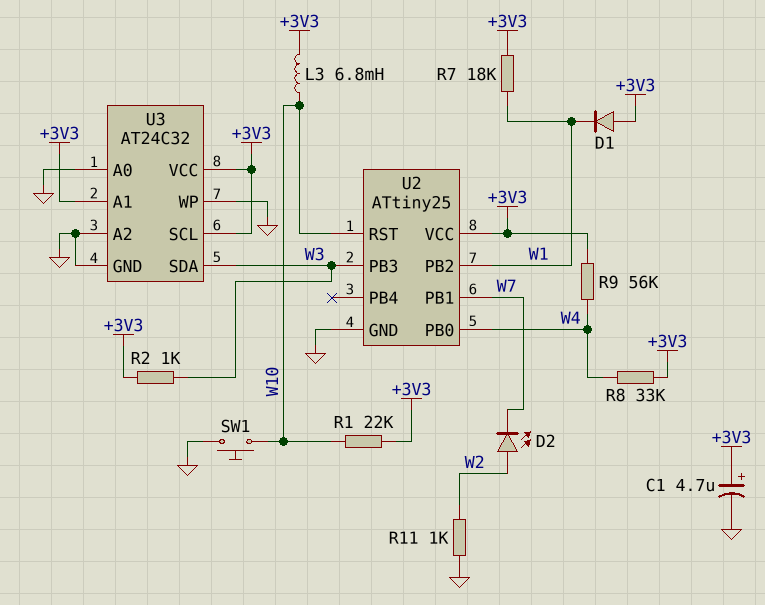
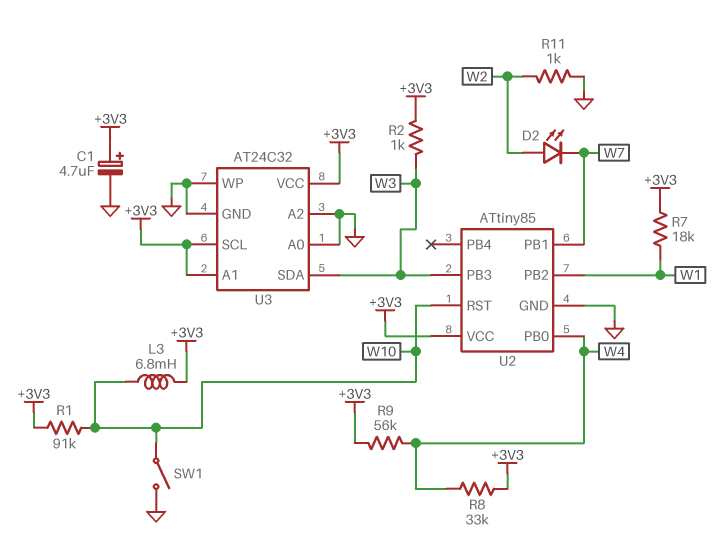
D1: diode (A +3V3, K W1) -> none
R1: 22k (+3V3, W10) -> 91k (+3V3, W10)
SW1: button (GND, W10) -> switch (GND, W10)
U2: ATtiny25 -> ATtiny85

